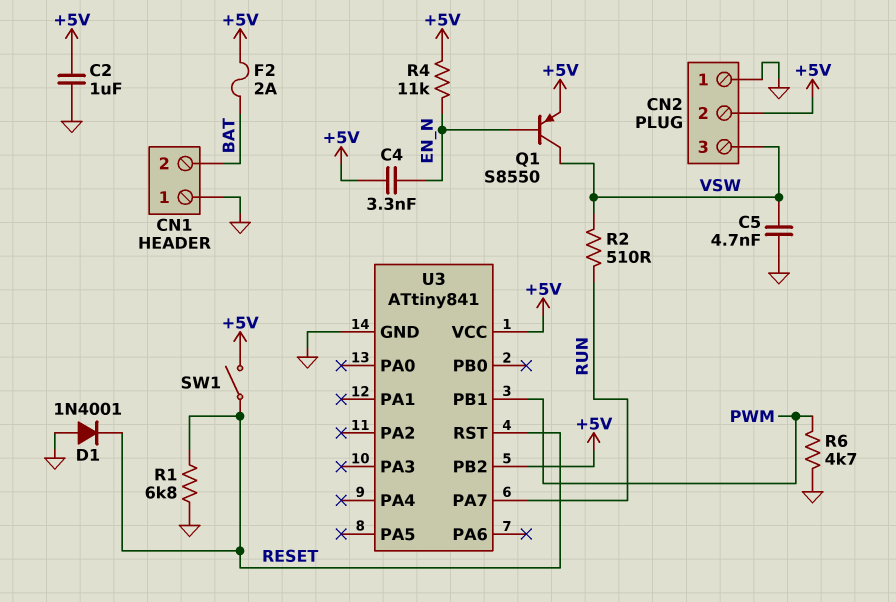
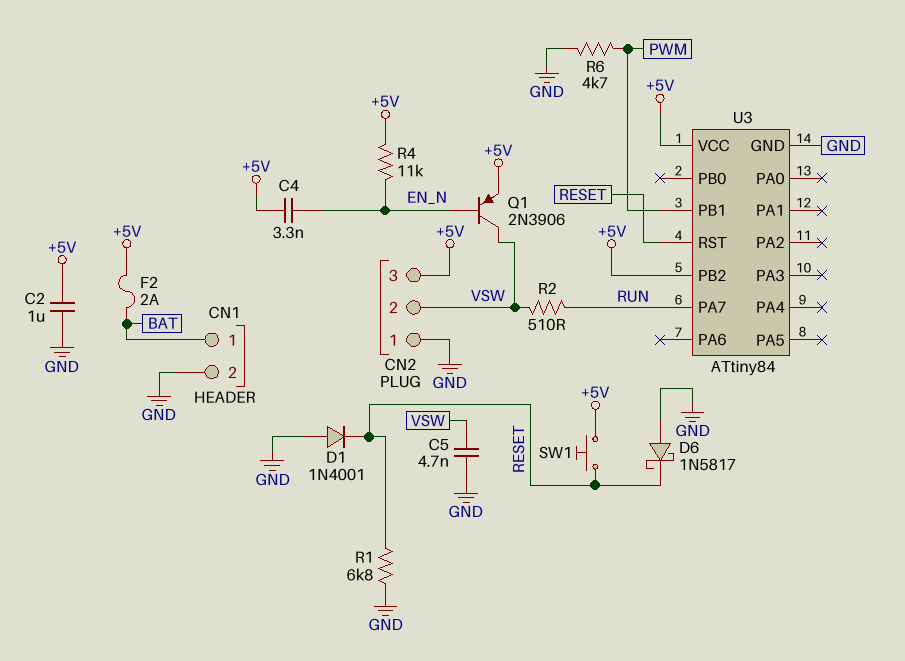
CN1 pin 1: GND -> BAT
CN1 pin 2: BAT -> GND
CN2 pin 2: +5V -> VSW
CN2 pin 3: VSW -> +5V
D6: none -> schottky 1N5817 (A GND, K RESET)
Q1: PNP S8550 (B EN_N, C VSW, E +5V) -> PNP 2N3906 (B EN_N, C VSW, E +5V)
SW1: switch (+5V, RESET) -> button (+5V, RESET)
U3: ATtiny841 -> ATtiny84

